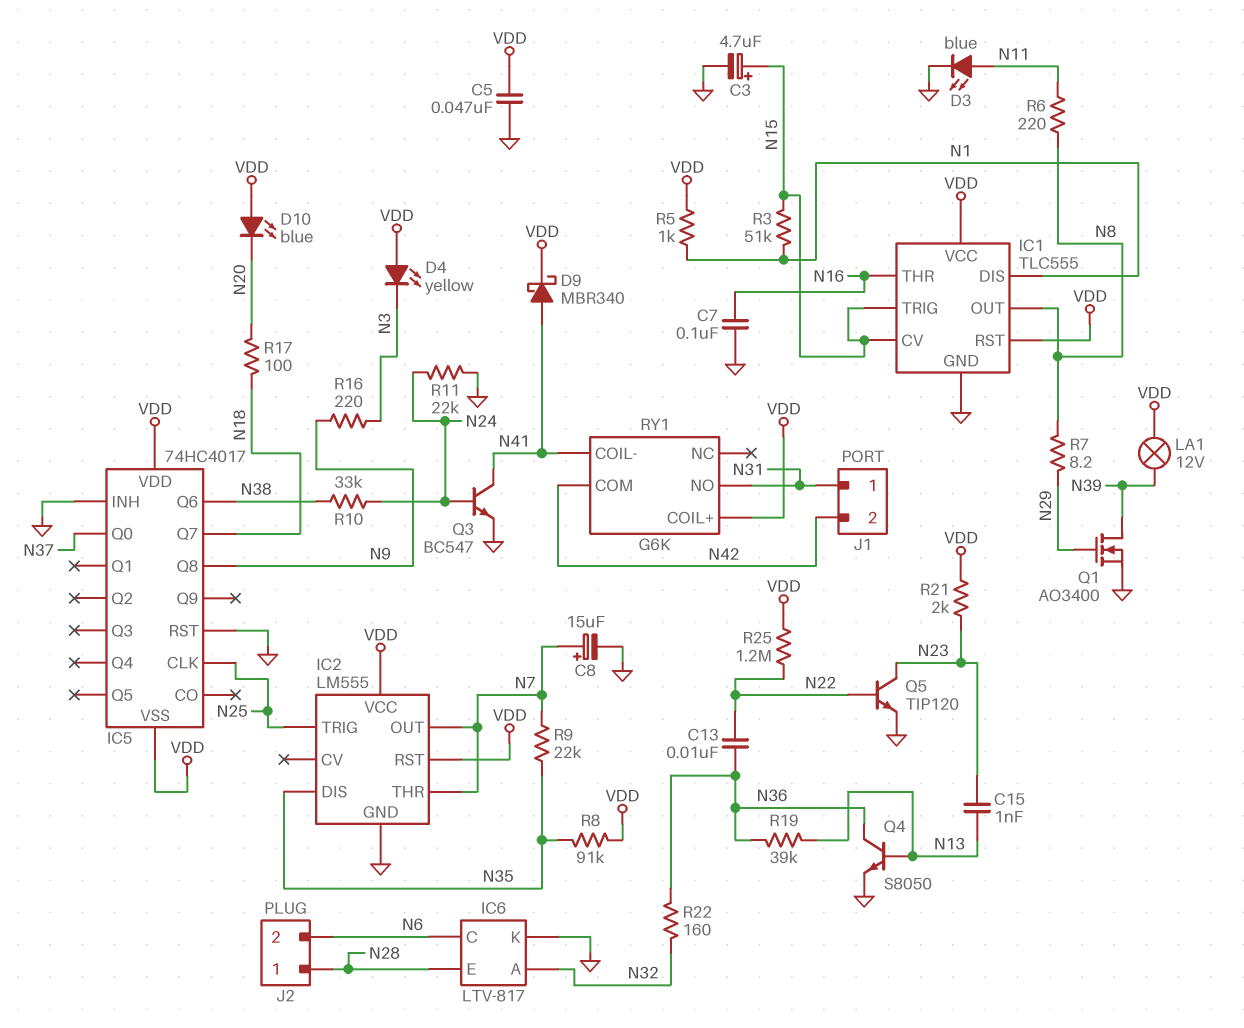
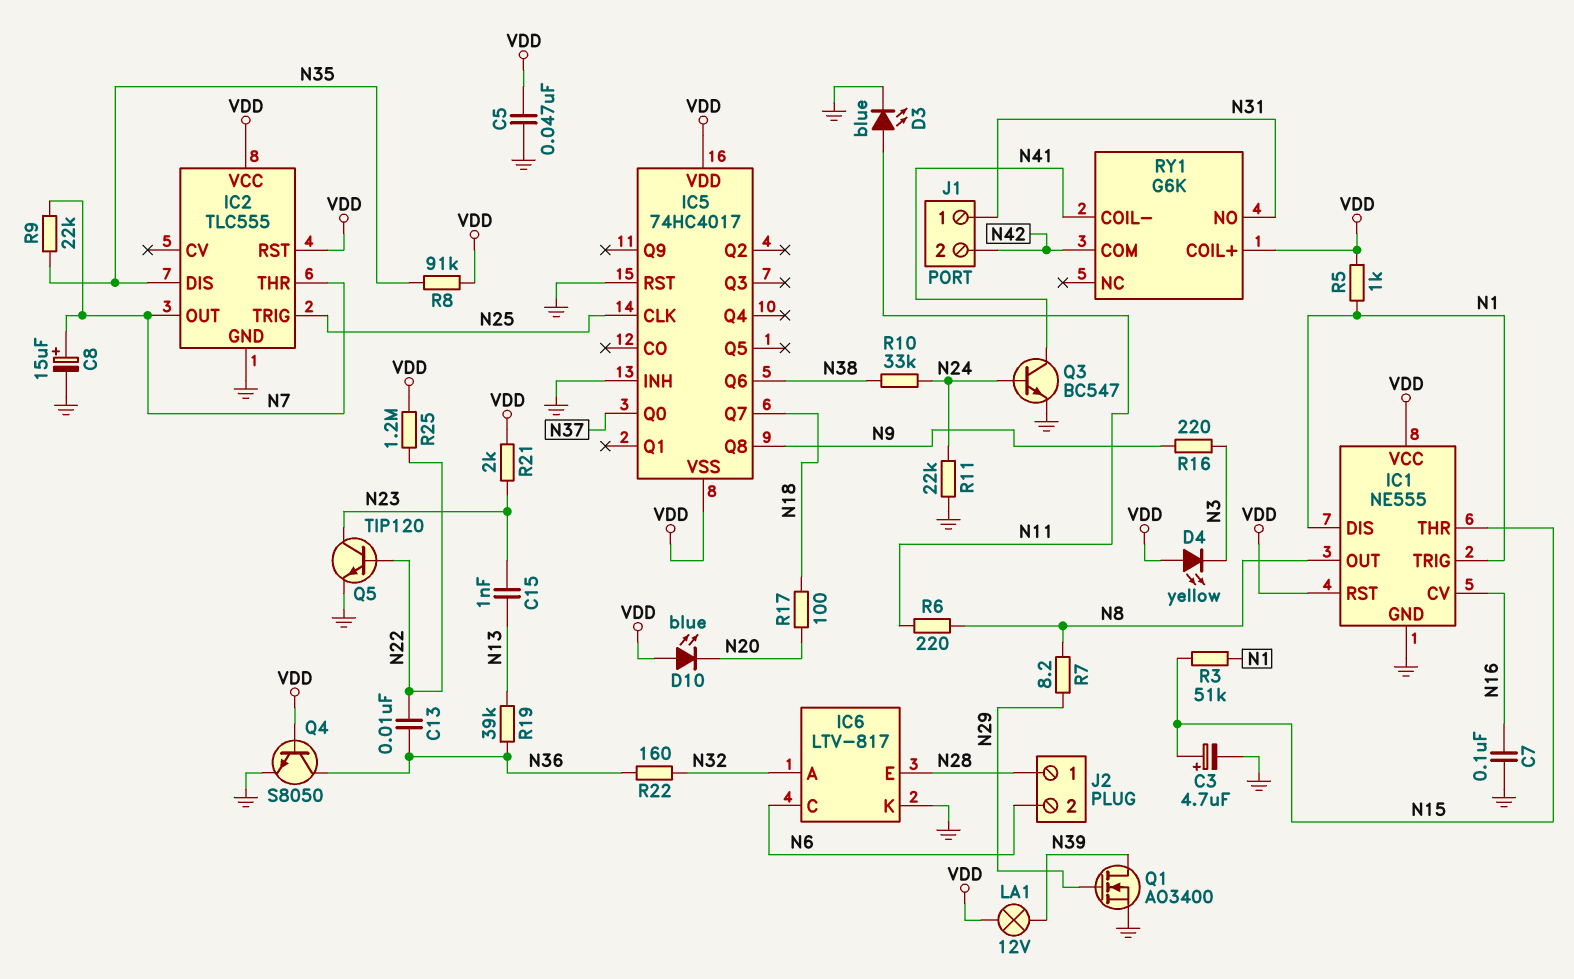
D9: schottky MBR340 (A N41, K VDD) -> none
IC1: TLC555 -> NE555
IC1 pin CV: N15 -> N16
IC1 pin THR: N16 -> N15
IC1 pin TRIG: N15 -> N1
IC2: LM555 -> TLC555
Q4: NPN S8050 (B N13, C N36, E GND) -> NPN S8050 (B VDD, C N36, E GND)

